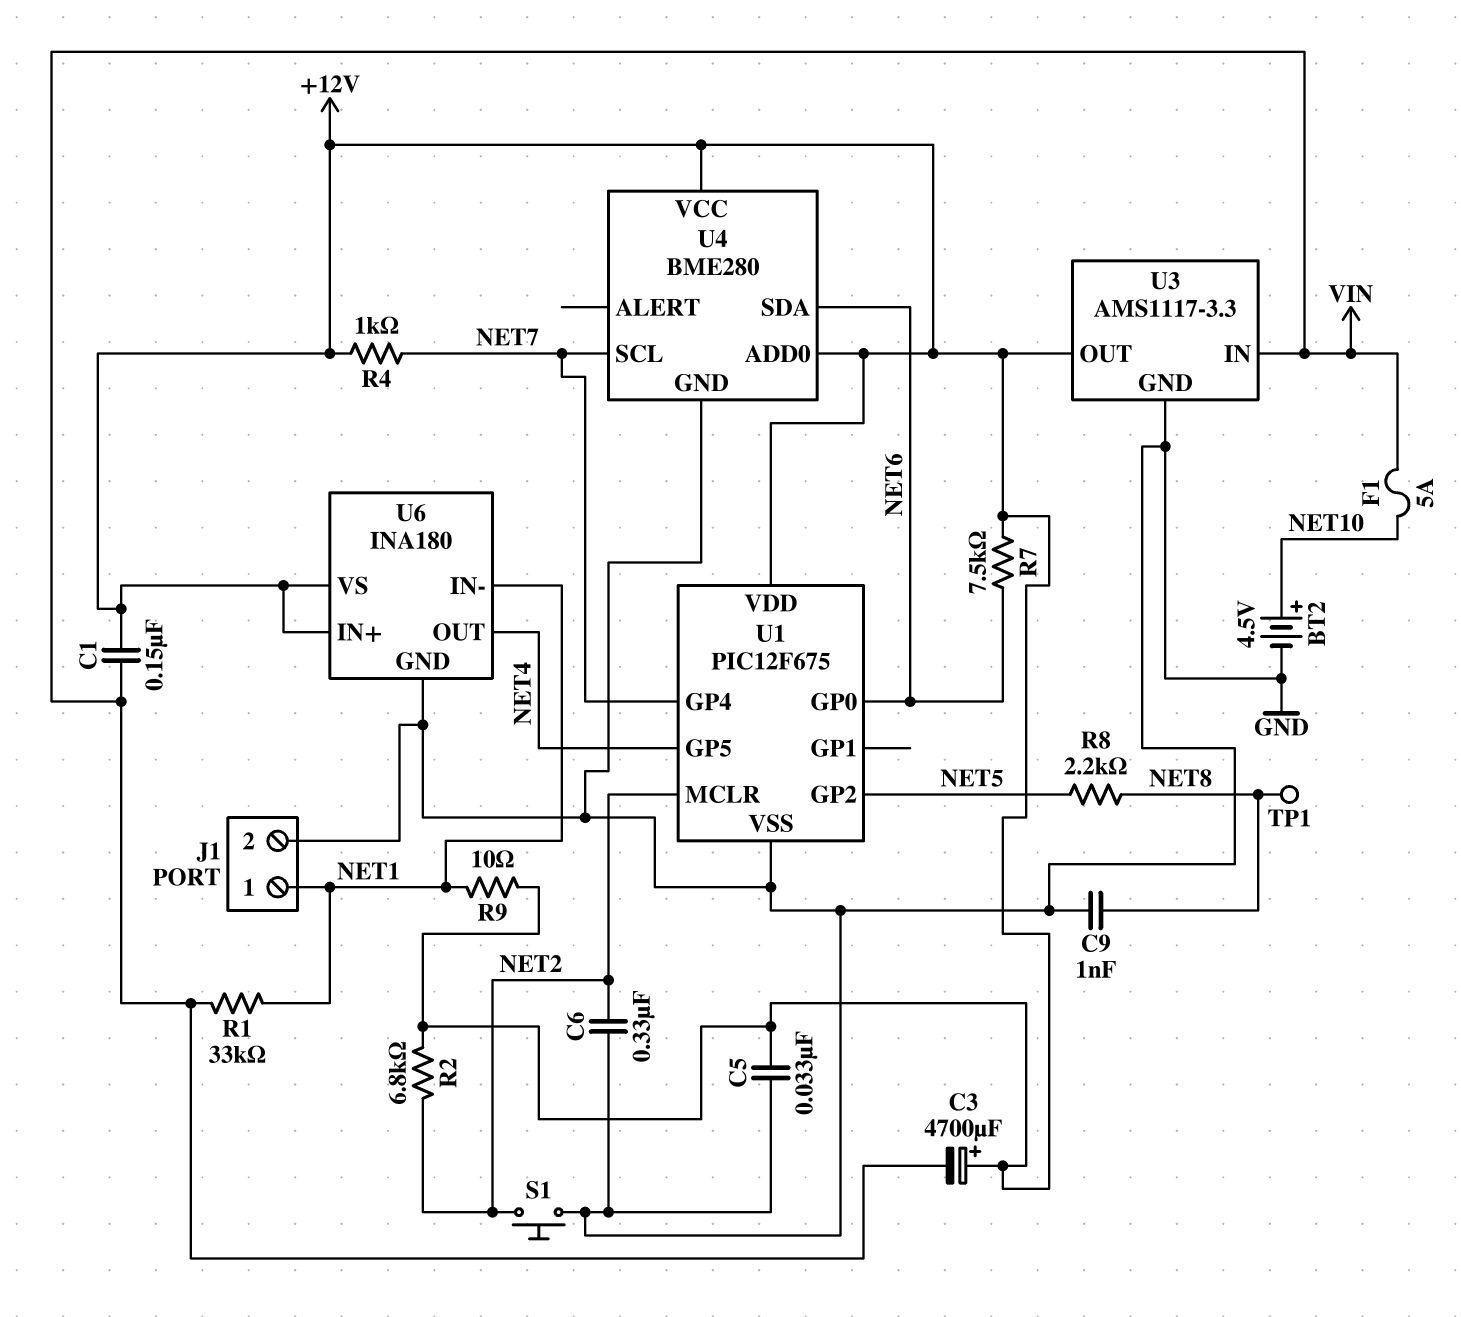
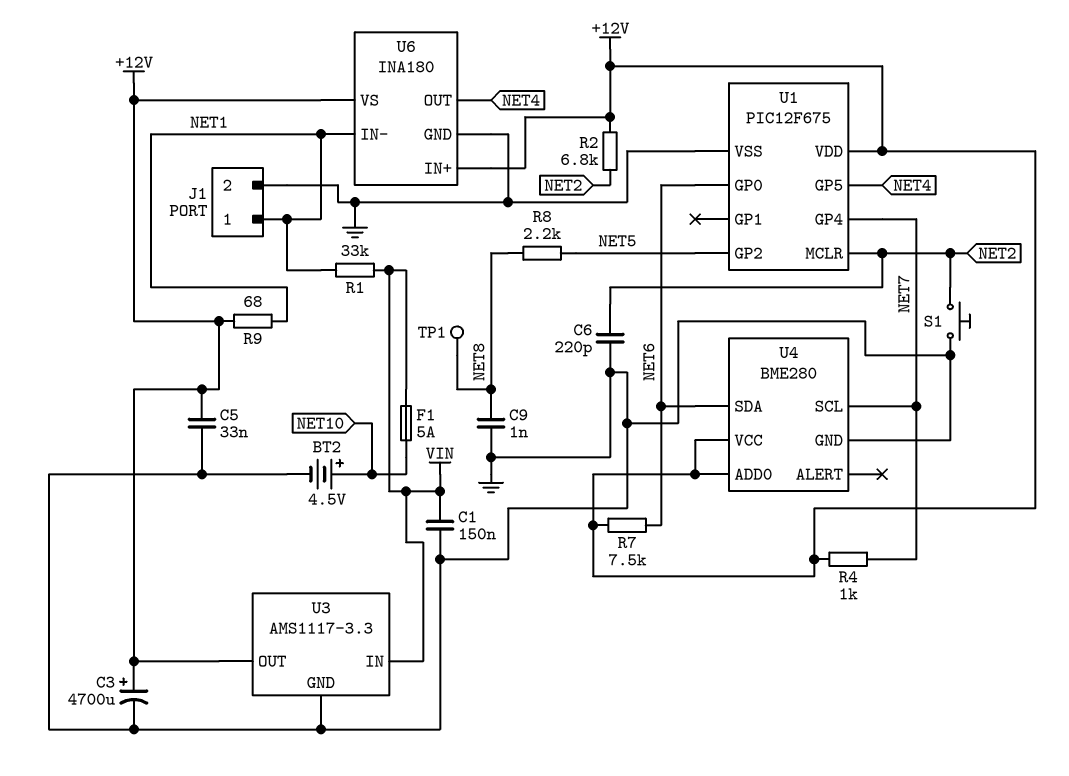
C1: 150nF (+12V, VIN) -> 150nF (GND, VIN)
C3: 4700uF (plus +12V, minus VIN) -> 4700uF (plus +12V, minus GND)
C6: 330nF (GND, NET2) -> 220pF (GND, NET2)
R9: 10 (+12V, NET1) -> 68 (+12V, NET1)

